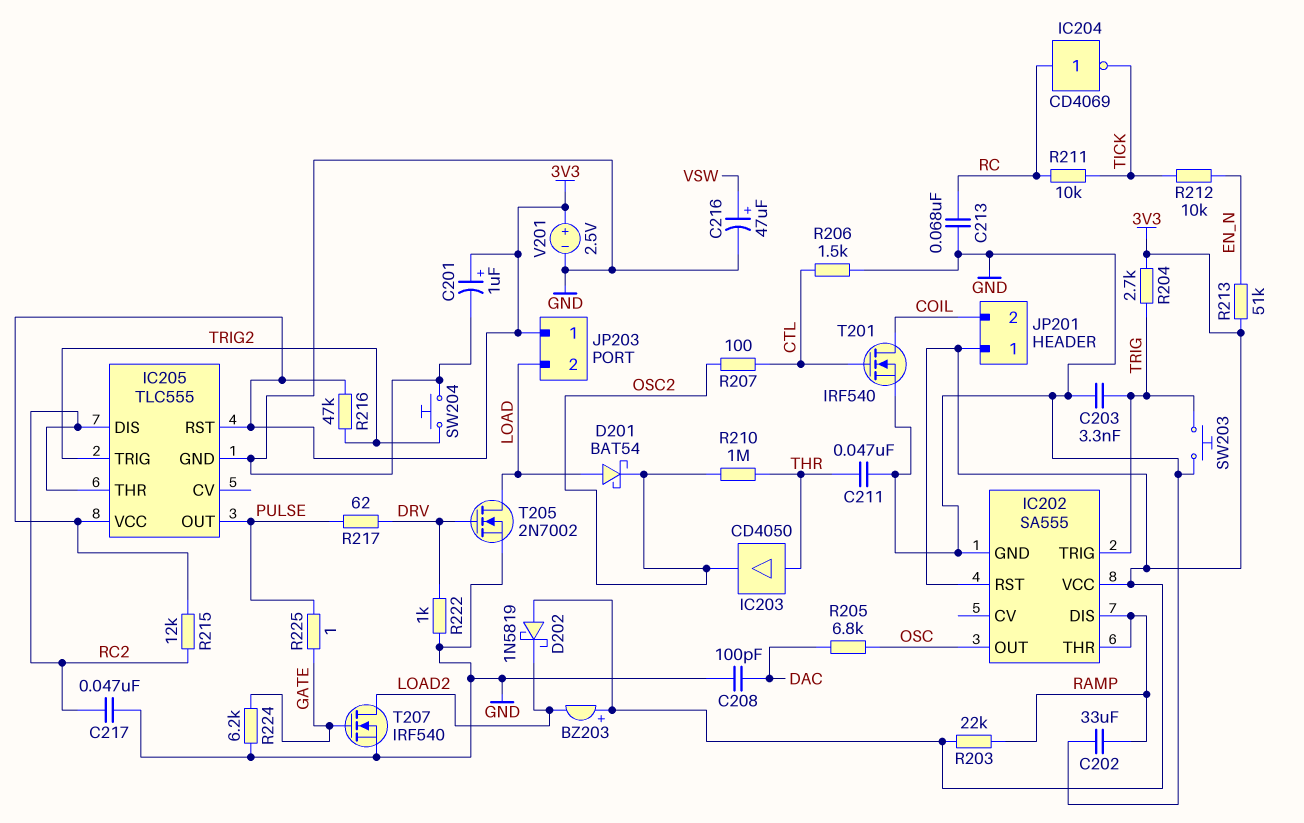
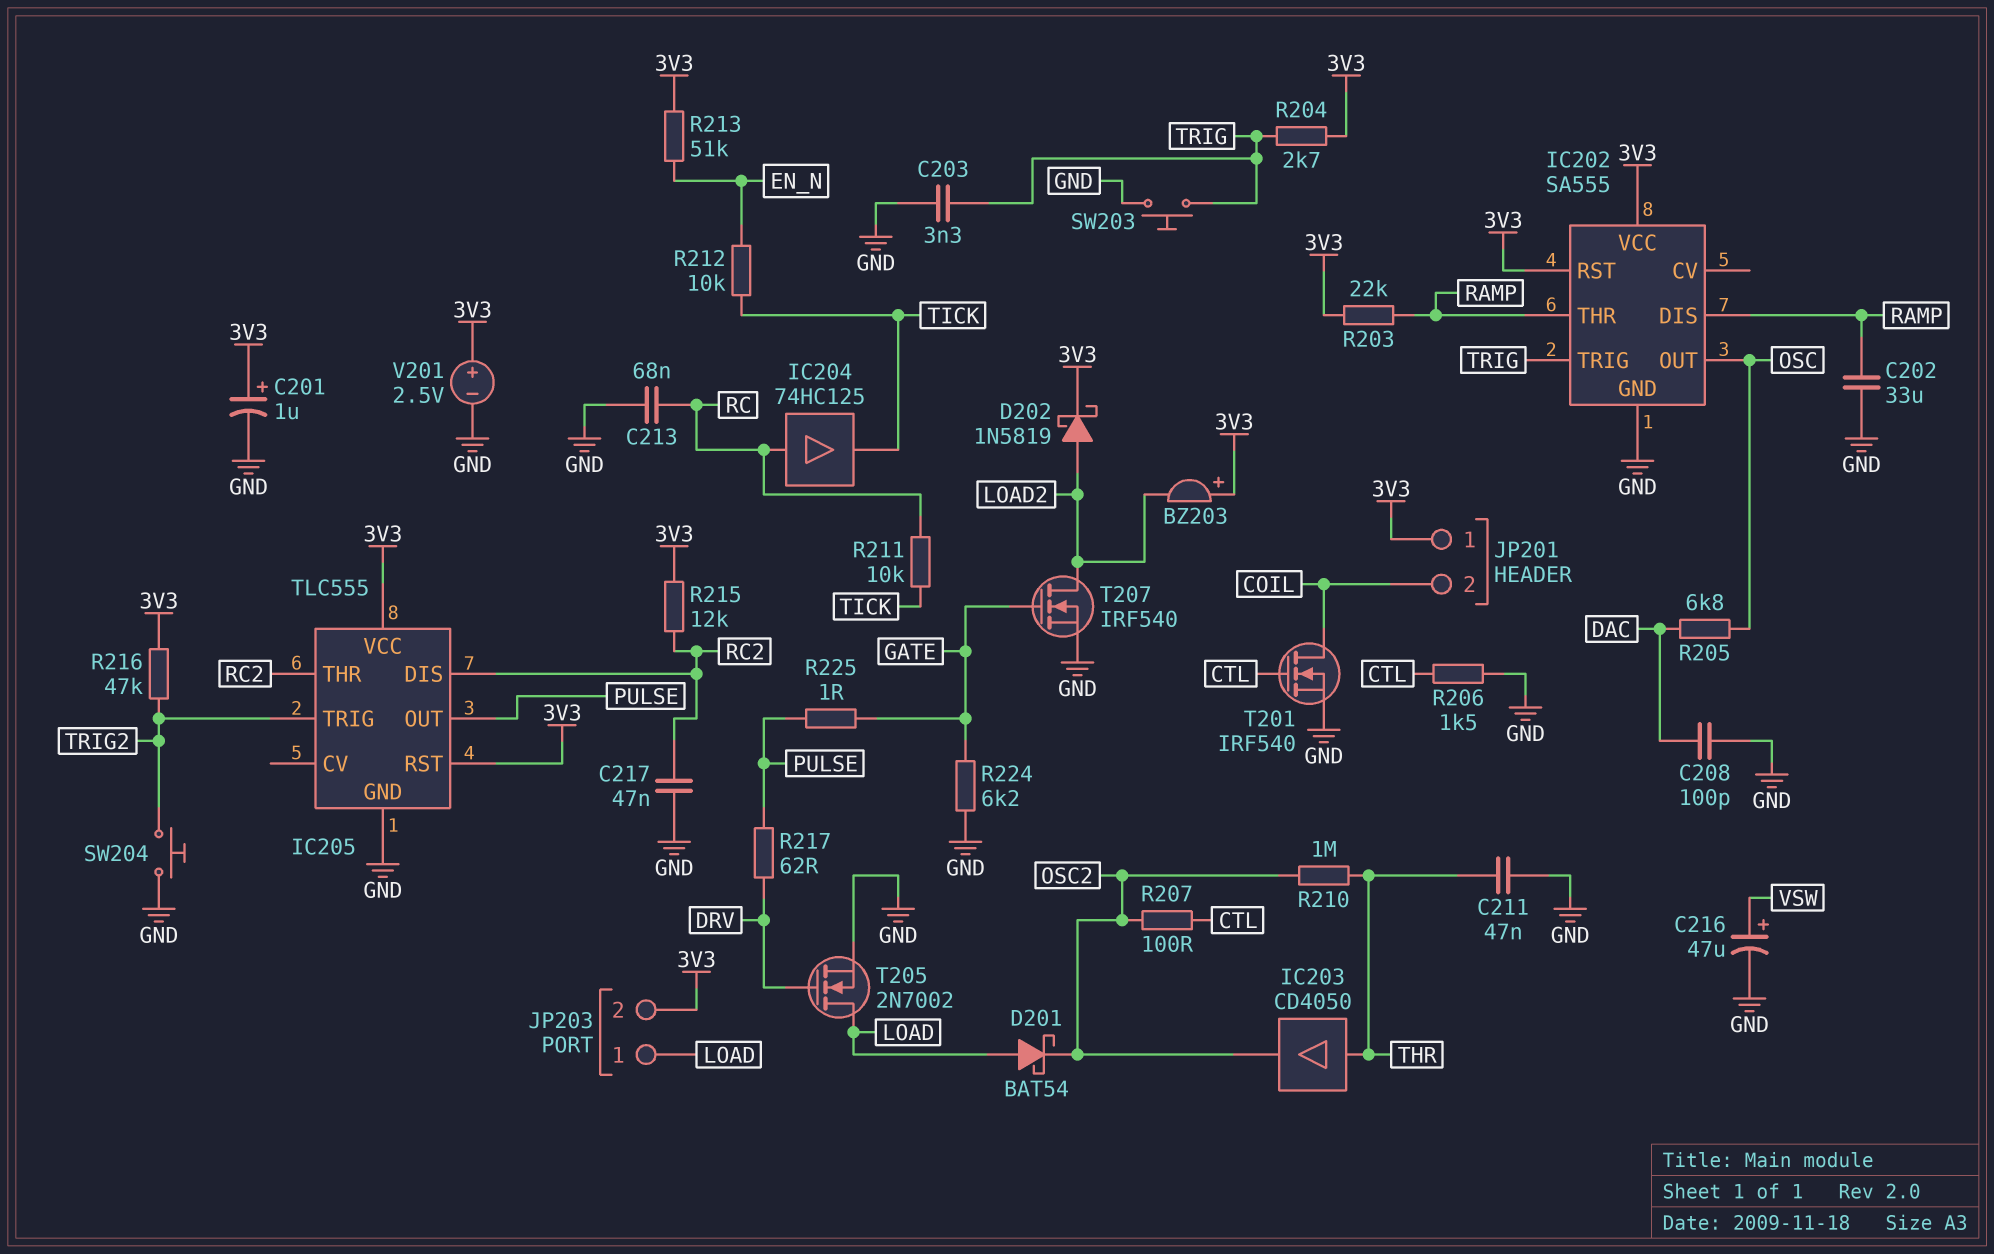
D202: schottky 1N5819 (A 3V3, K LOAD2) -> schottky 1N5819 (A LOAD2, K 3V3)
IC204: NOT CD4069 (in RC, out TICK) -> buffer 74HC125 (in RC, out TICK)
JP203 pin 1: 3V3 -> LOAD
JP203 pin 2: LOAD -> 3V3
R222: 1k (DRV, GND) -> none

